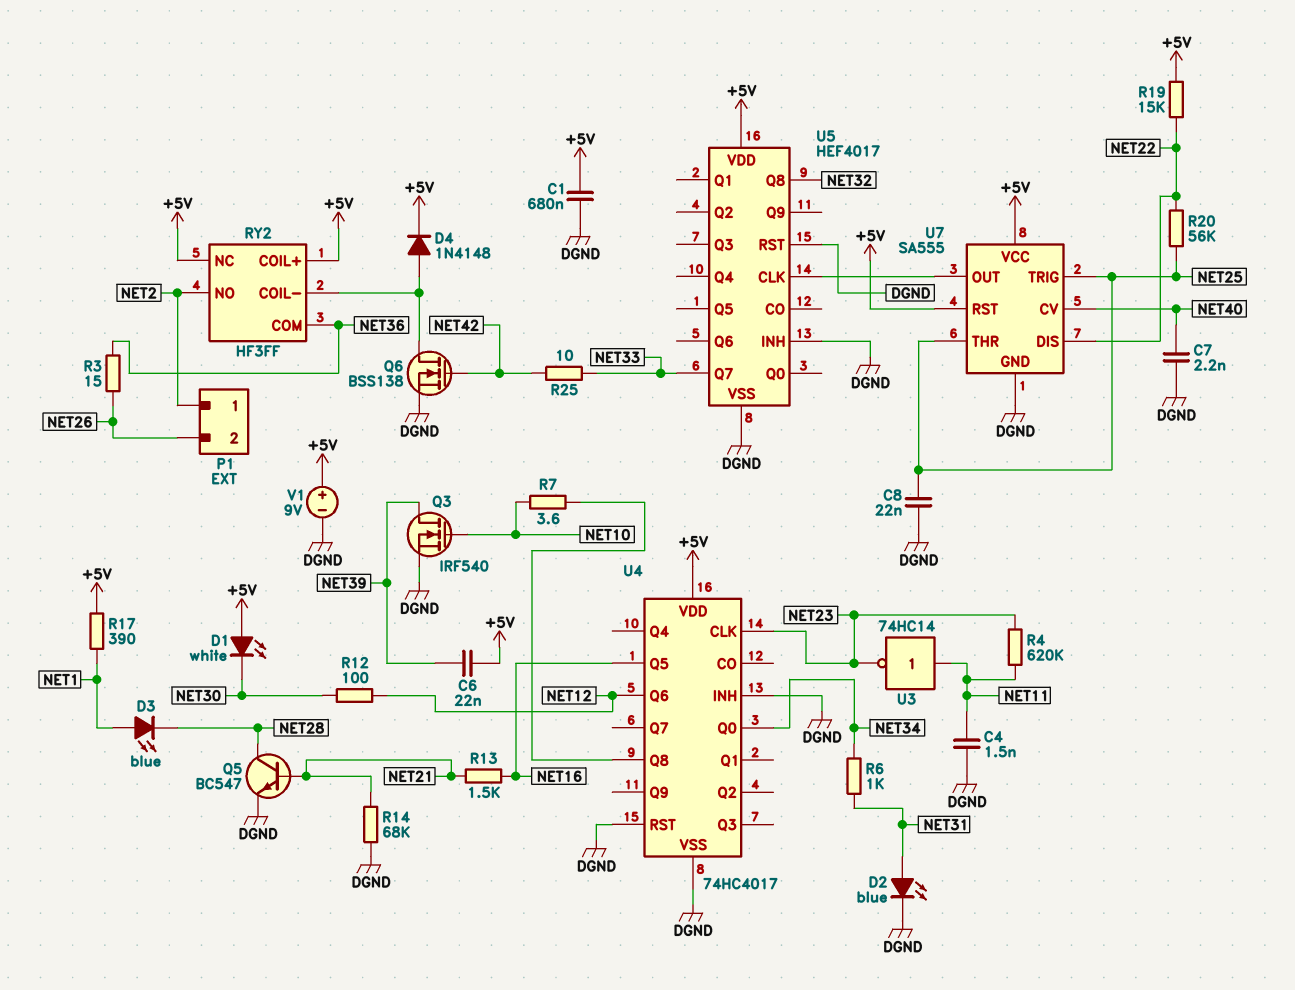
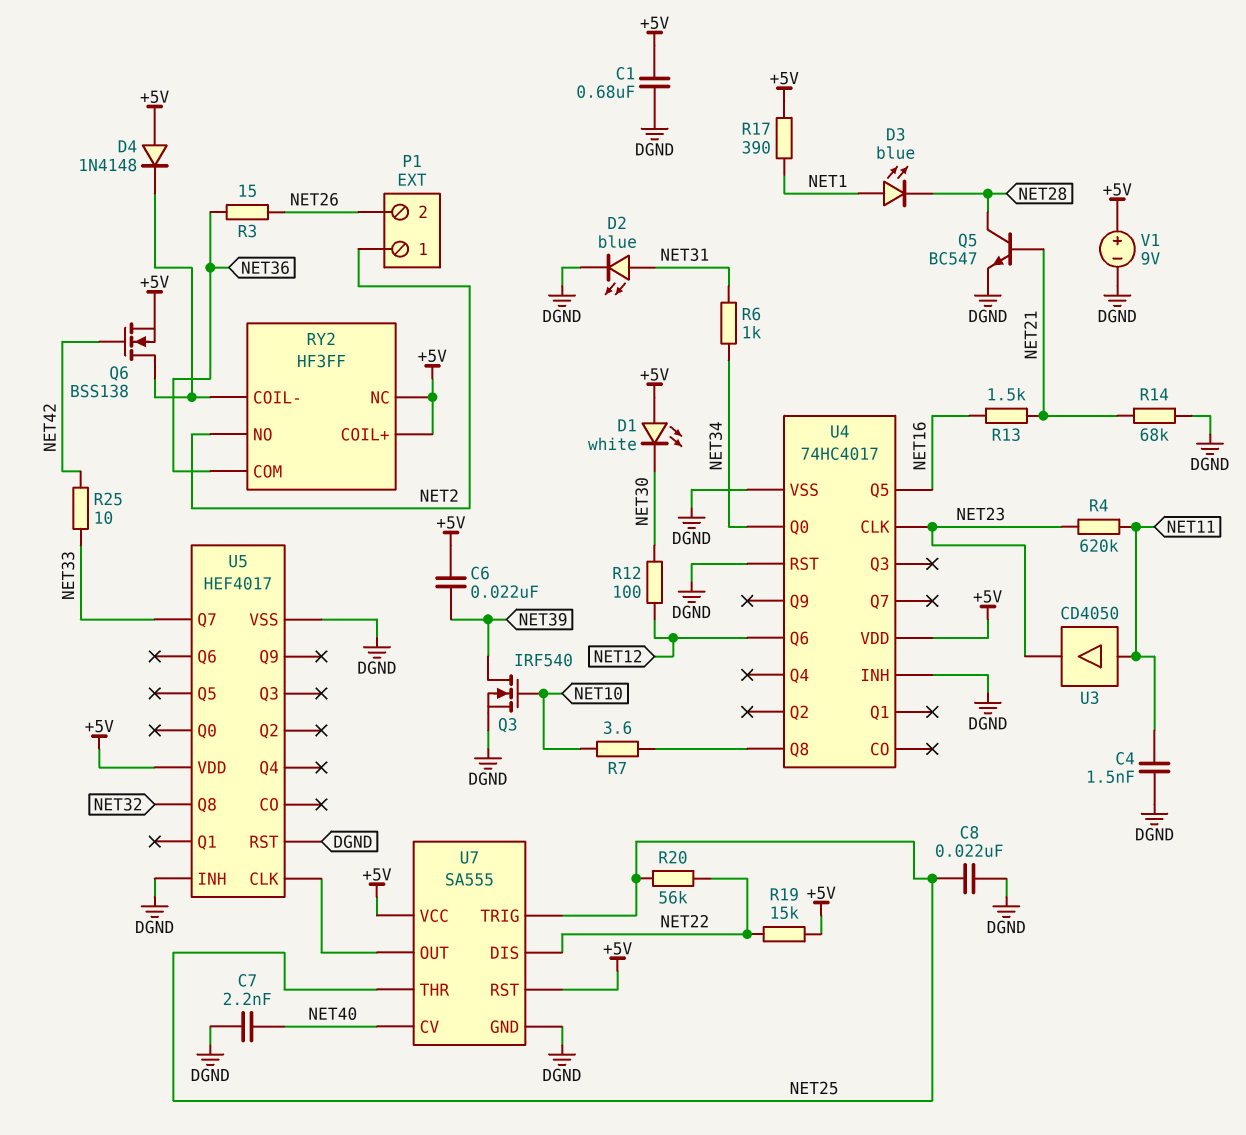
D4: diode 1N4148 (A RY2/COIL-, K +5V) -> diode 1N4148 (A +5V, K RY2/COIL-)
Q6: NMOS BSS138 (G NET42, D RY2/COIL-, S DGND) -> NMOS BSS138 (G NET42, D RY2/COIL-, S +5V)
U3: NOT 74HC14 (in NET11, out NET23) -> buffer CD4050 (in NET11, out NET23)

